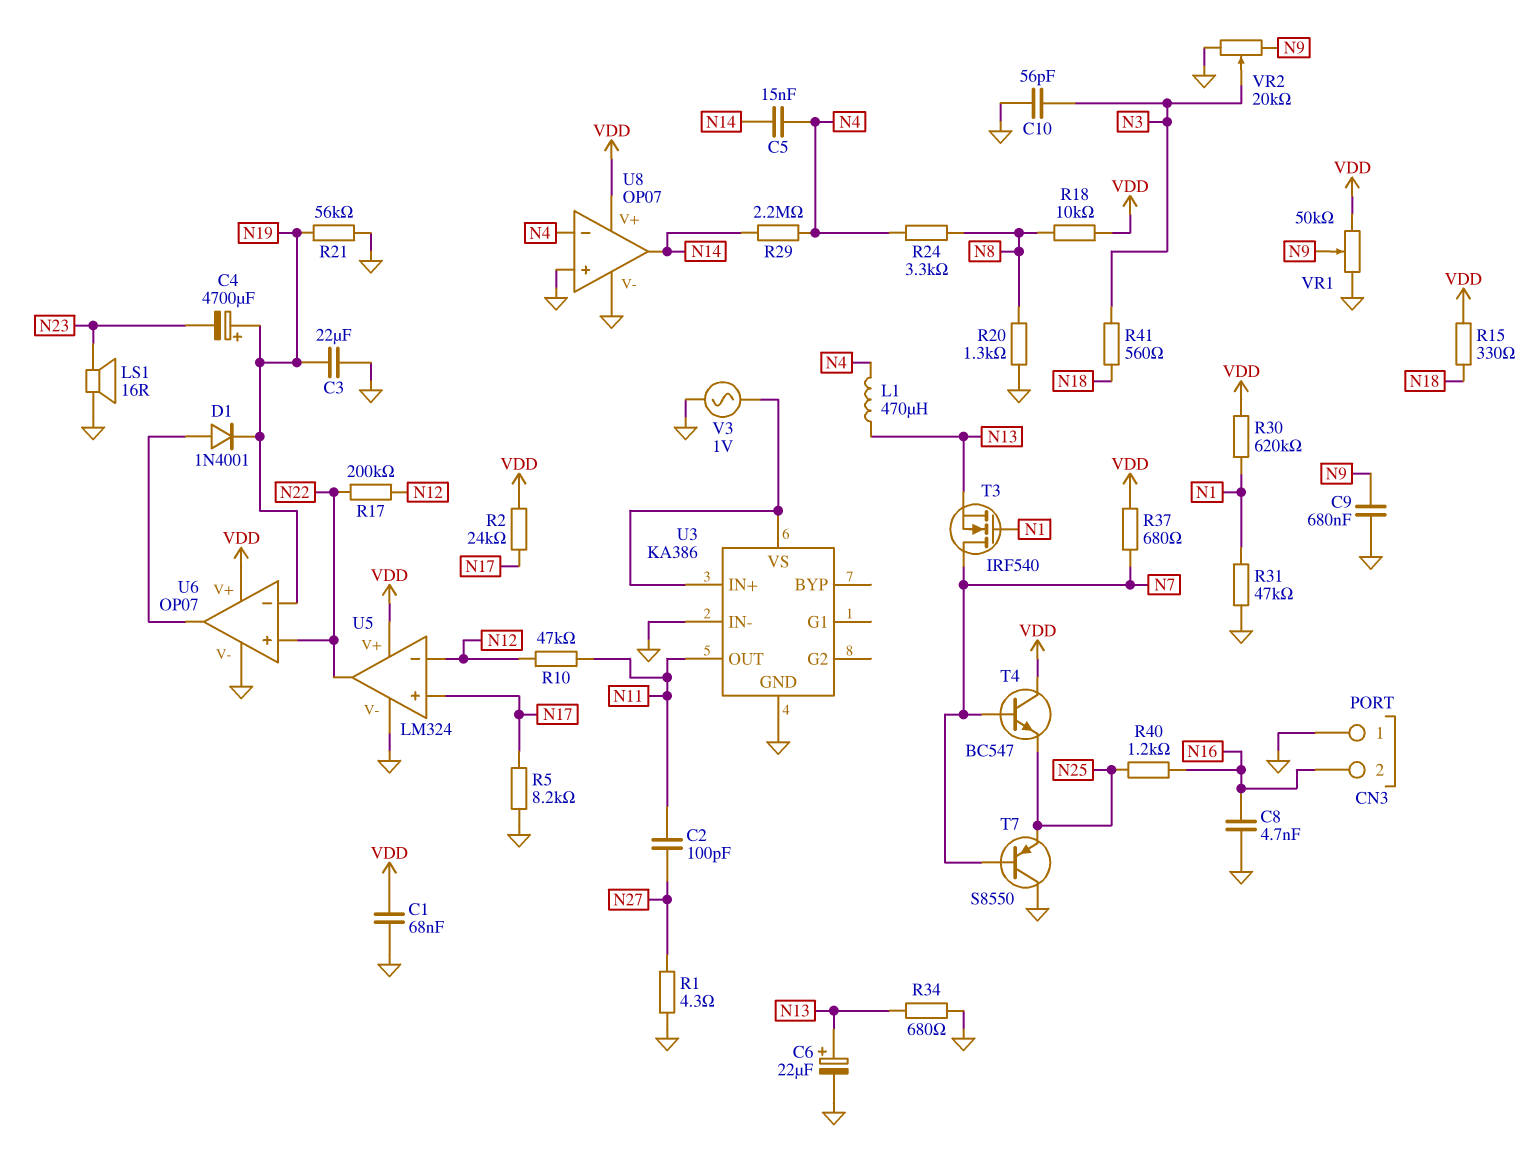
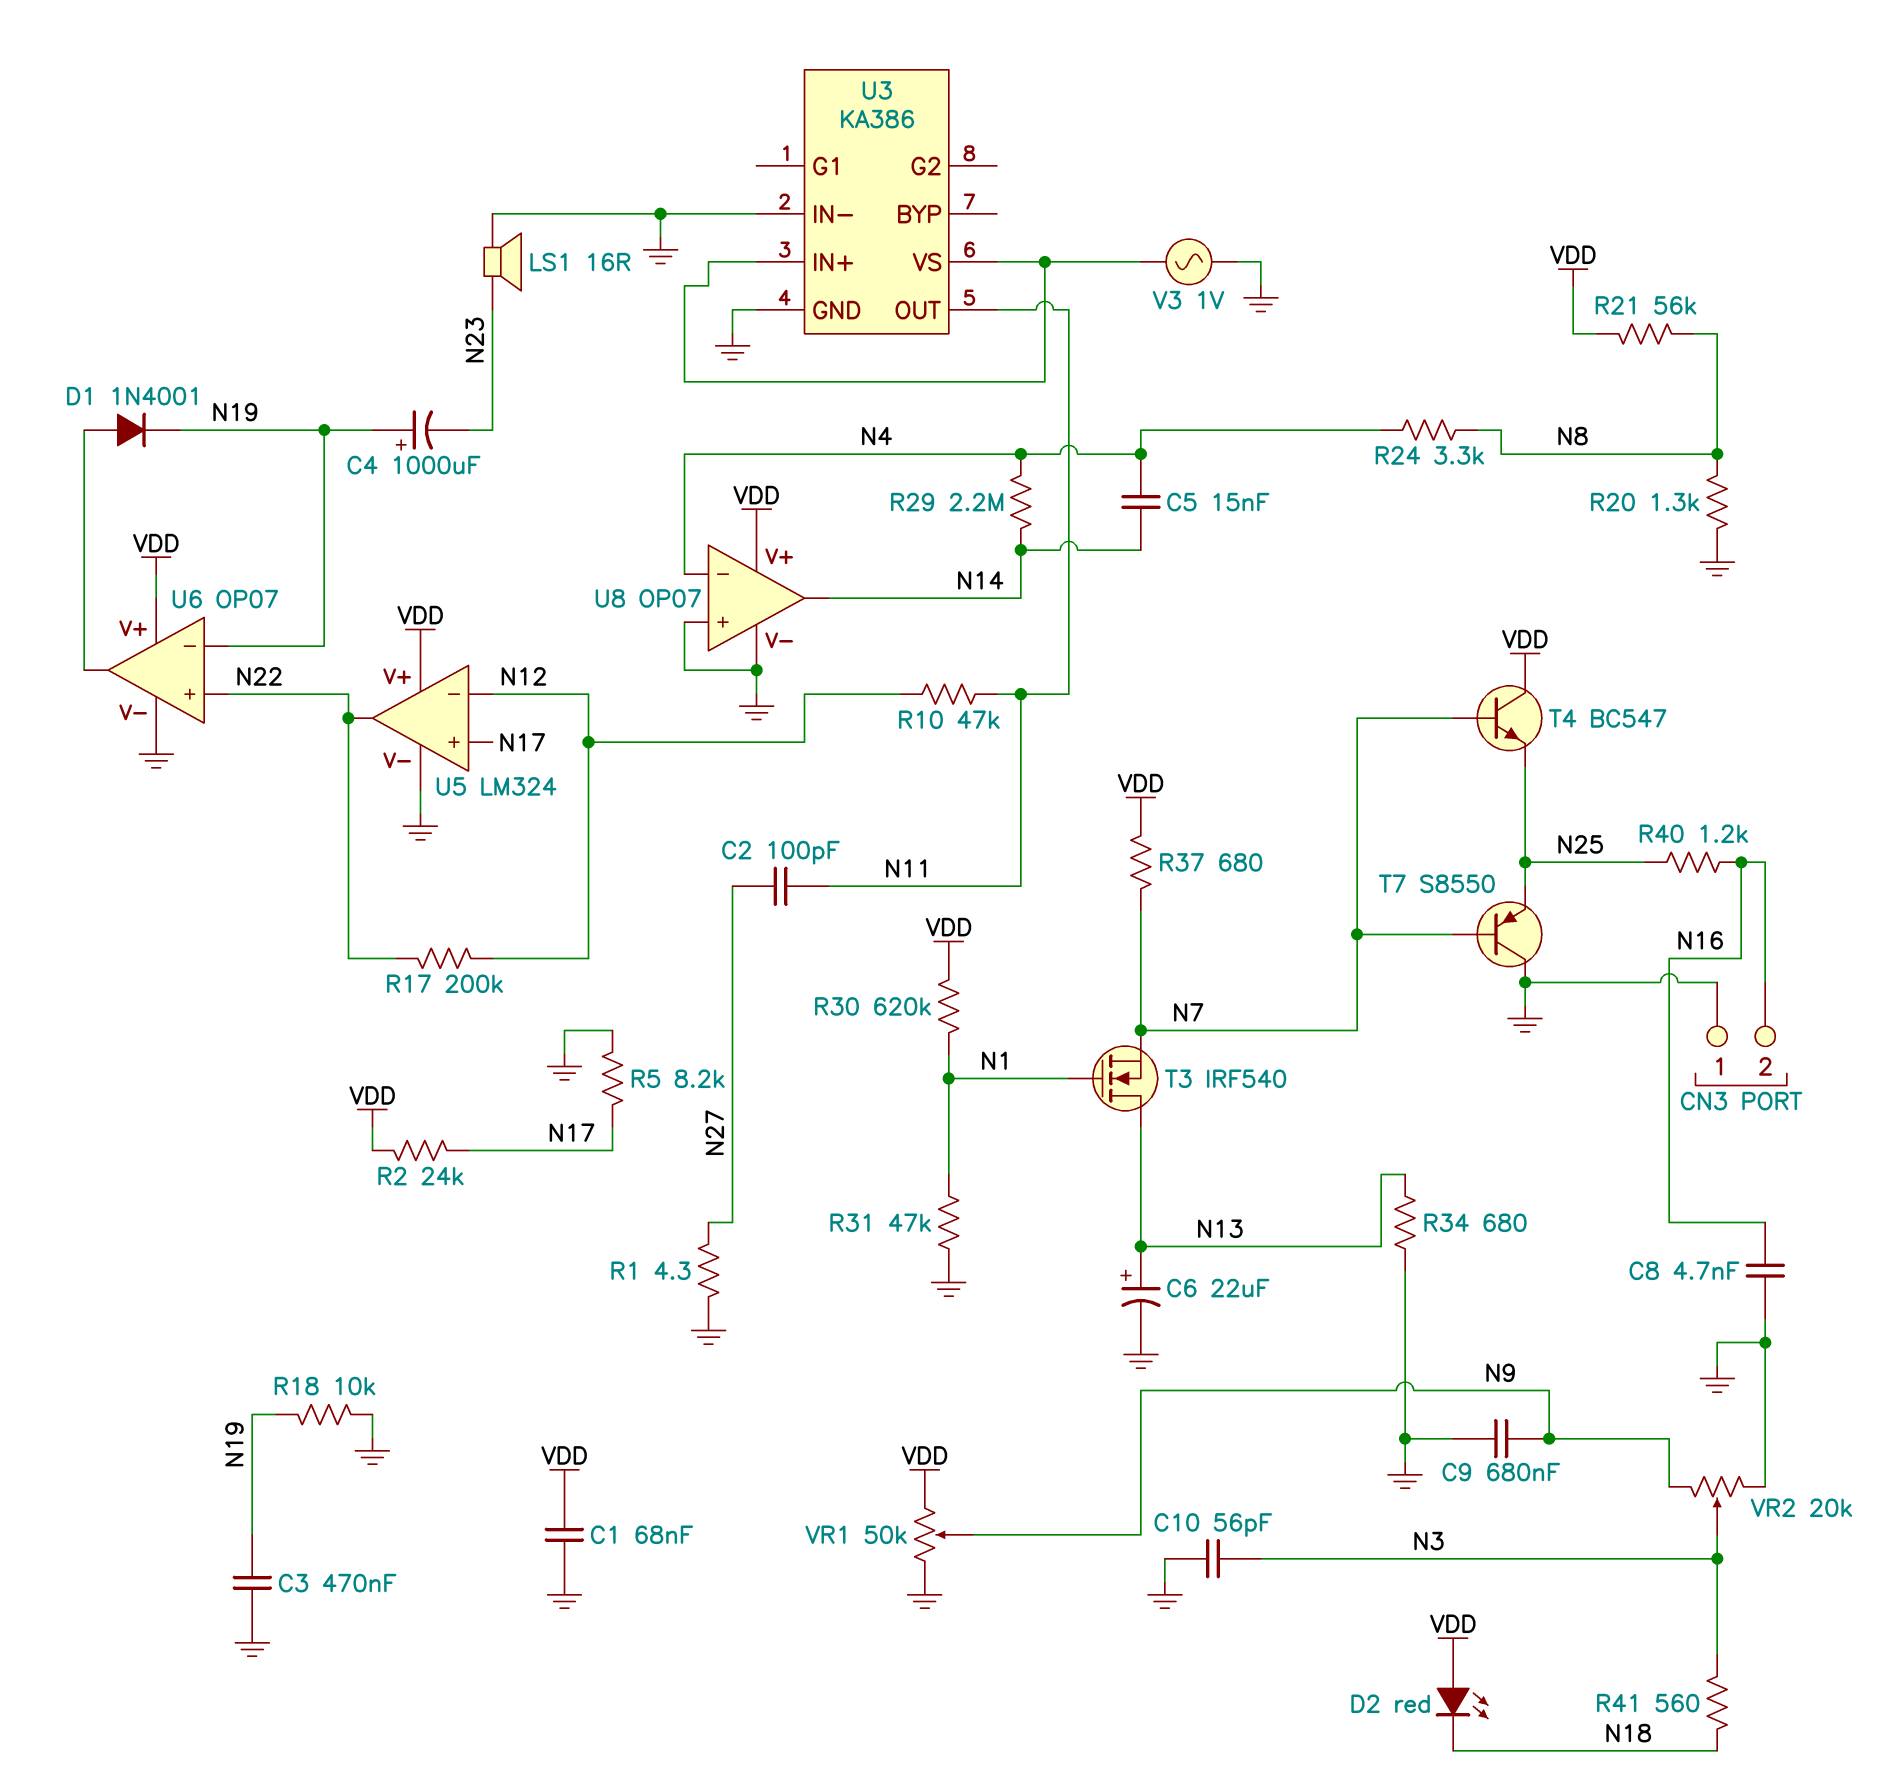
C3: 22uF (GND, N19) -> 470nF (GND, N19)
C4: 4700uF (plus N19, minus N23) -> 1000uF (plus N19, minus N23)
D2: none -> LED red (A VDD, K N18)
L1: 470uH (N4, N13) -> none
R15: 330 (N18, VDD) -> none
R18: 10k (N8, VDD) -> 10k (GND, N19)
R21: 56k (GND, N19) -> 56k (N8, VDD)
T3: NMOS IRF540 (G N1, D N7, S N13) -> NMOS IRF540 (G N1, D N13, S N7)

